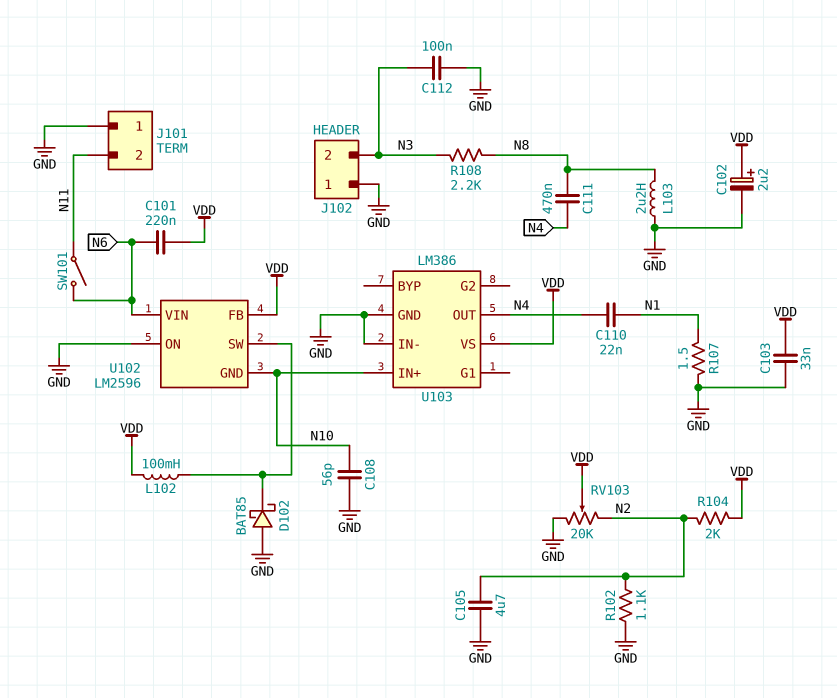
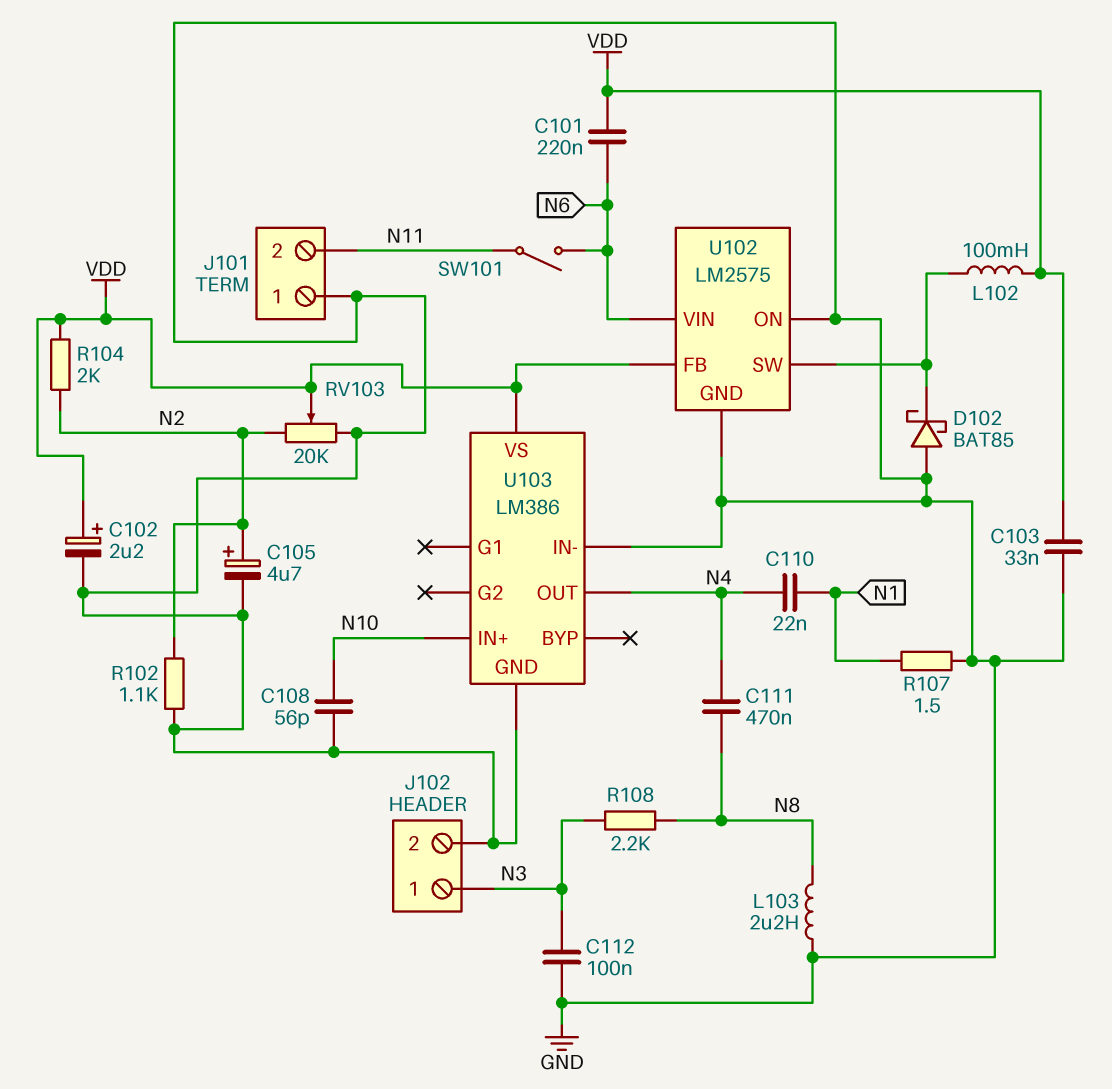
C105: 4.7uF (GND, N2) -> 4.7uF (plus N2, minus GND)
J102 pin 1: GND -> N3
J102 pin 2: N3 -> GND
U102: LM2596 -> LM2575
U102 pin GND: N10 -> GND

